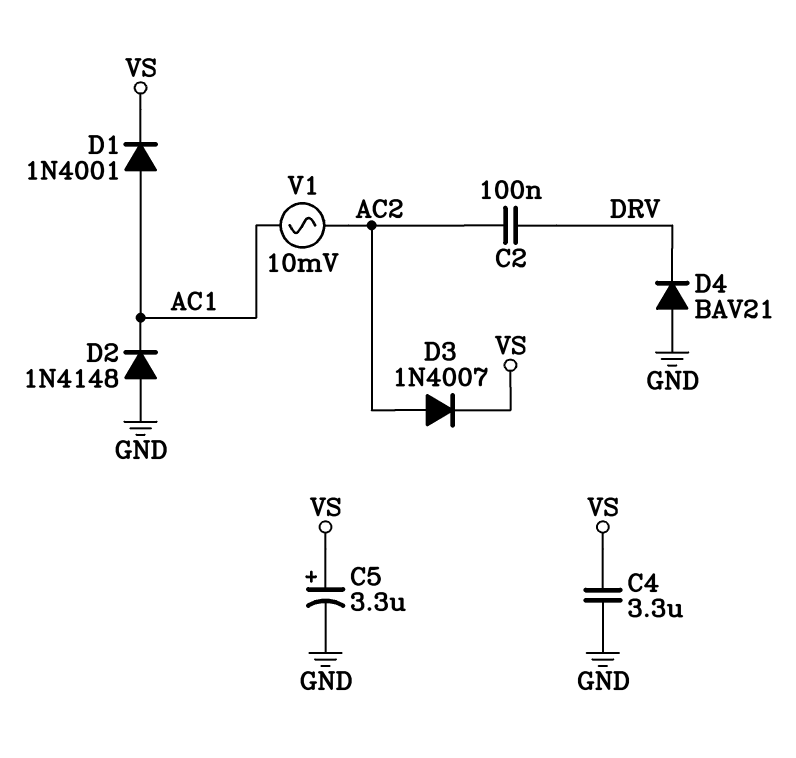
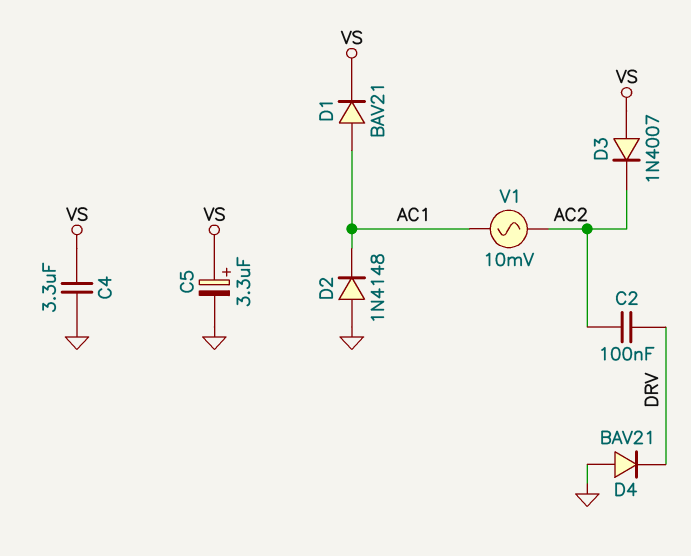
D1: diode 1N4001 (A AC1, K VS) -> diode BAV21 (A AC1, K VS)
D3: diode 1N4007 (A AC2, K VS) -> diode 1N4007 (A VS, K AC2)

